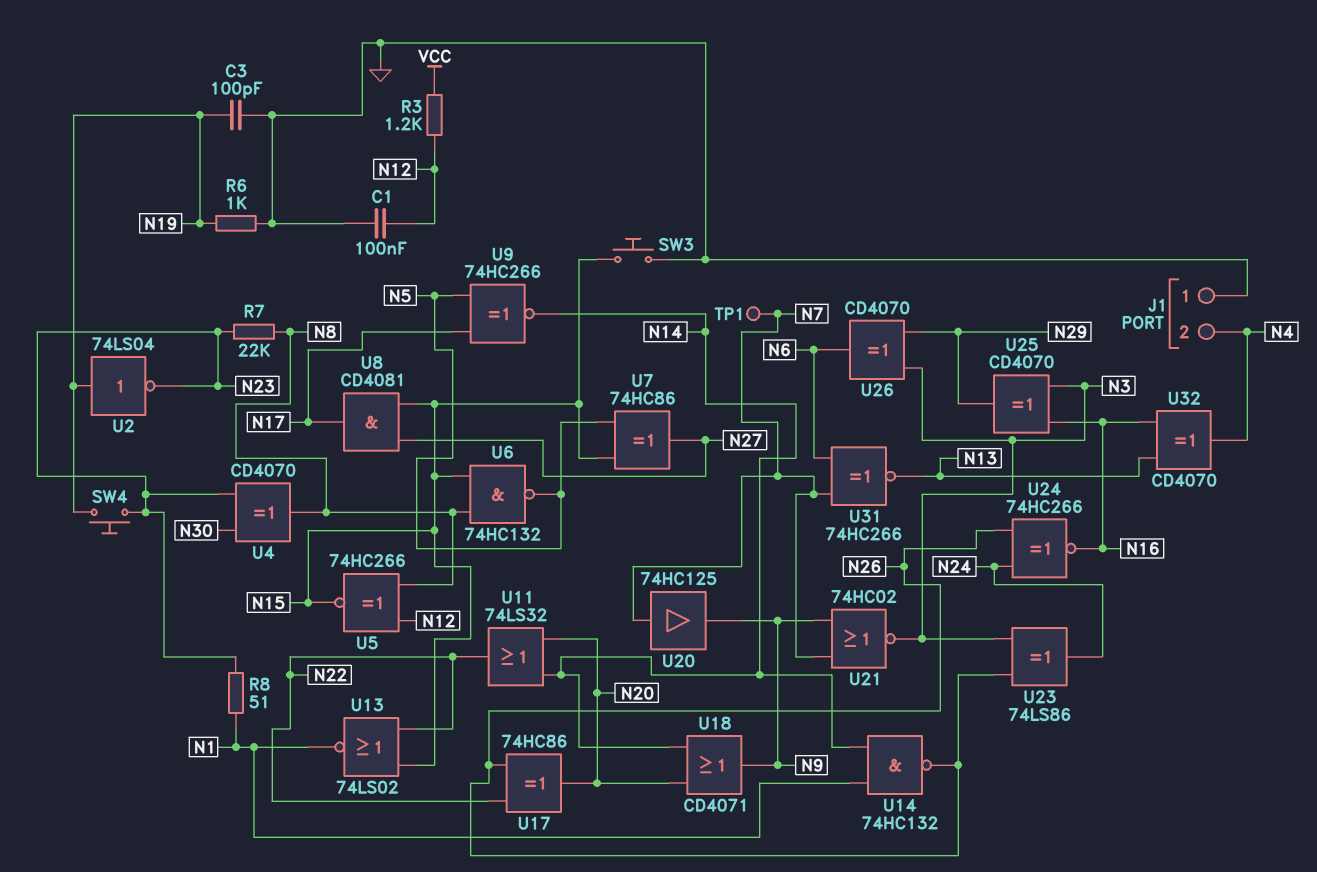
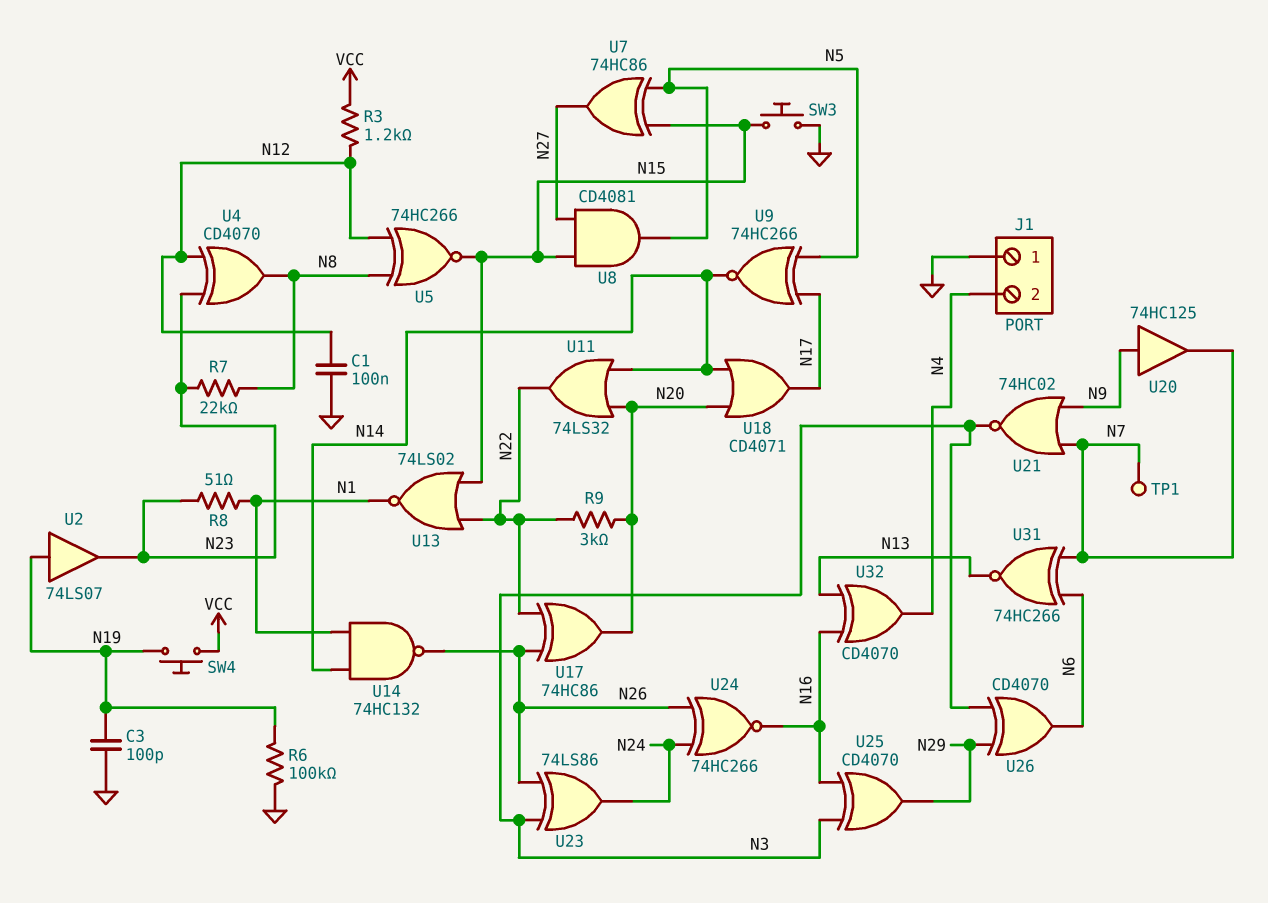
R6: 1k (GND, N19) -> 100k (GND, N19)
R9: none -> 3k (N20, N22)
SW4: button (N19, N23) -> button (N19, VCC)
U2: NOT 74LS04 (in N19, out N23) -> buffer 74LS07 (in N19, out N23)
U4: XOR CD4070 (in N23, in N30, out N8) -> XOR CD4070 (in N12, in N23, out N8)
U6: NAND 74HC132 (in N8, in N15, out N5) -> none
U8: AND CD4081 (in N15, in N27, out N17) -> AND CD4081 (in N15, in N27, out N5)
U18: OR CD4071 (in N14, in N20, out N9) -> OR CD4071 (in N14, in N20, out N17)
U20: buffer 74HC125 (in N7, out N9) -> buffer 74HC125 (in N9, out N7)

